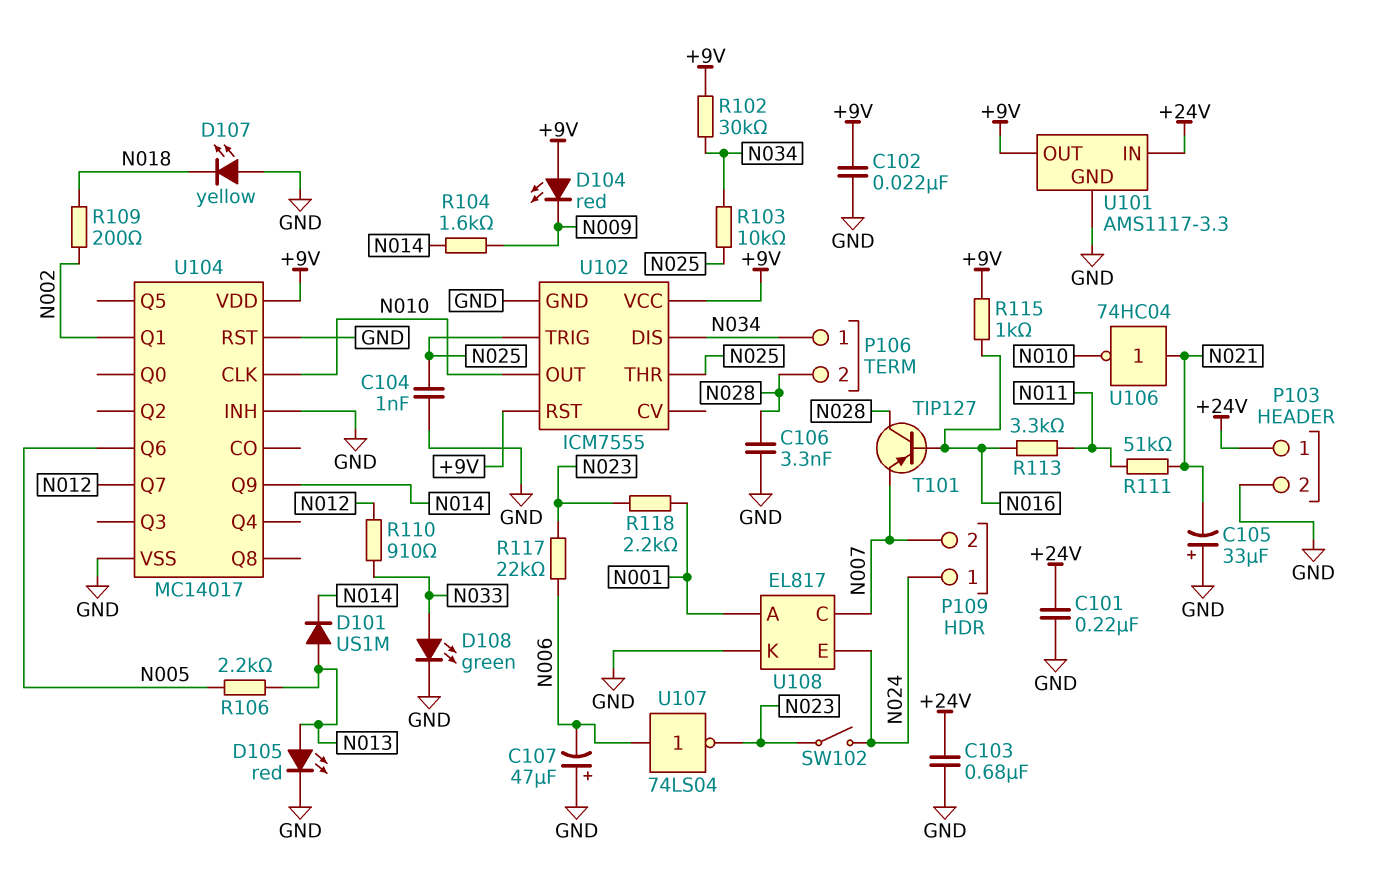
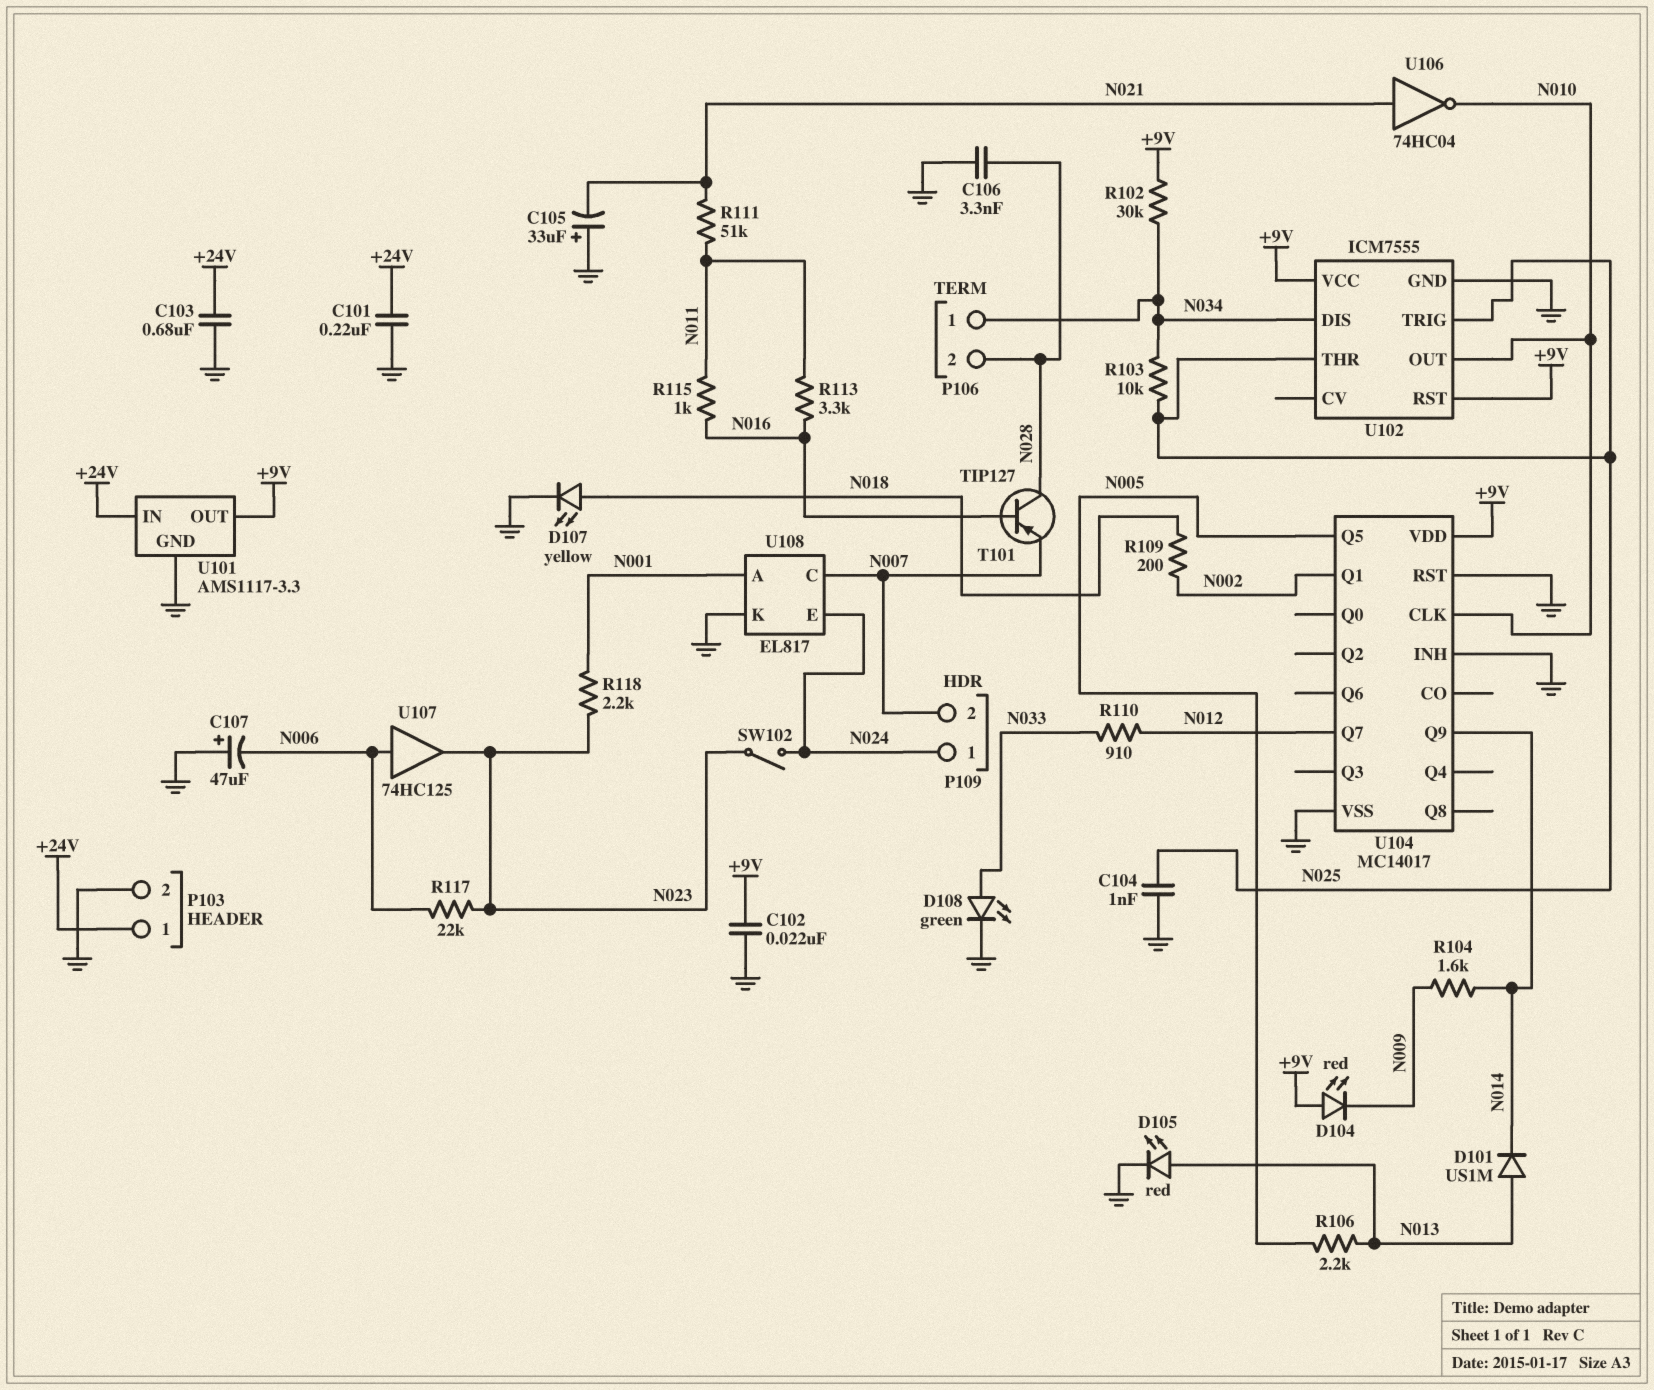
D107: LED yellow (A GND, K N018) -> LED yellow (A N018, K GND)
R115: 1k (+9V, N016) -> 1k (N011, N016)
U104 pin Q5: none -> N005
U104 pin Q6: N005 -> none
U107: NOT 74LS04 (in N006, out N023) -> buffer 74HC125 (in N006, out N023)

